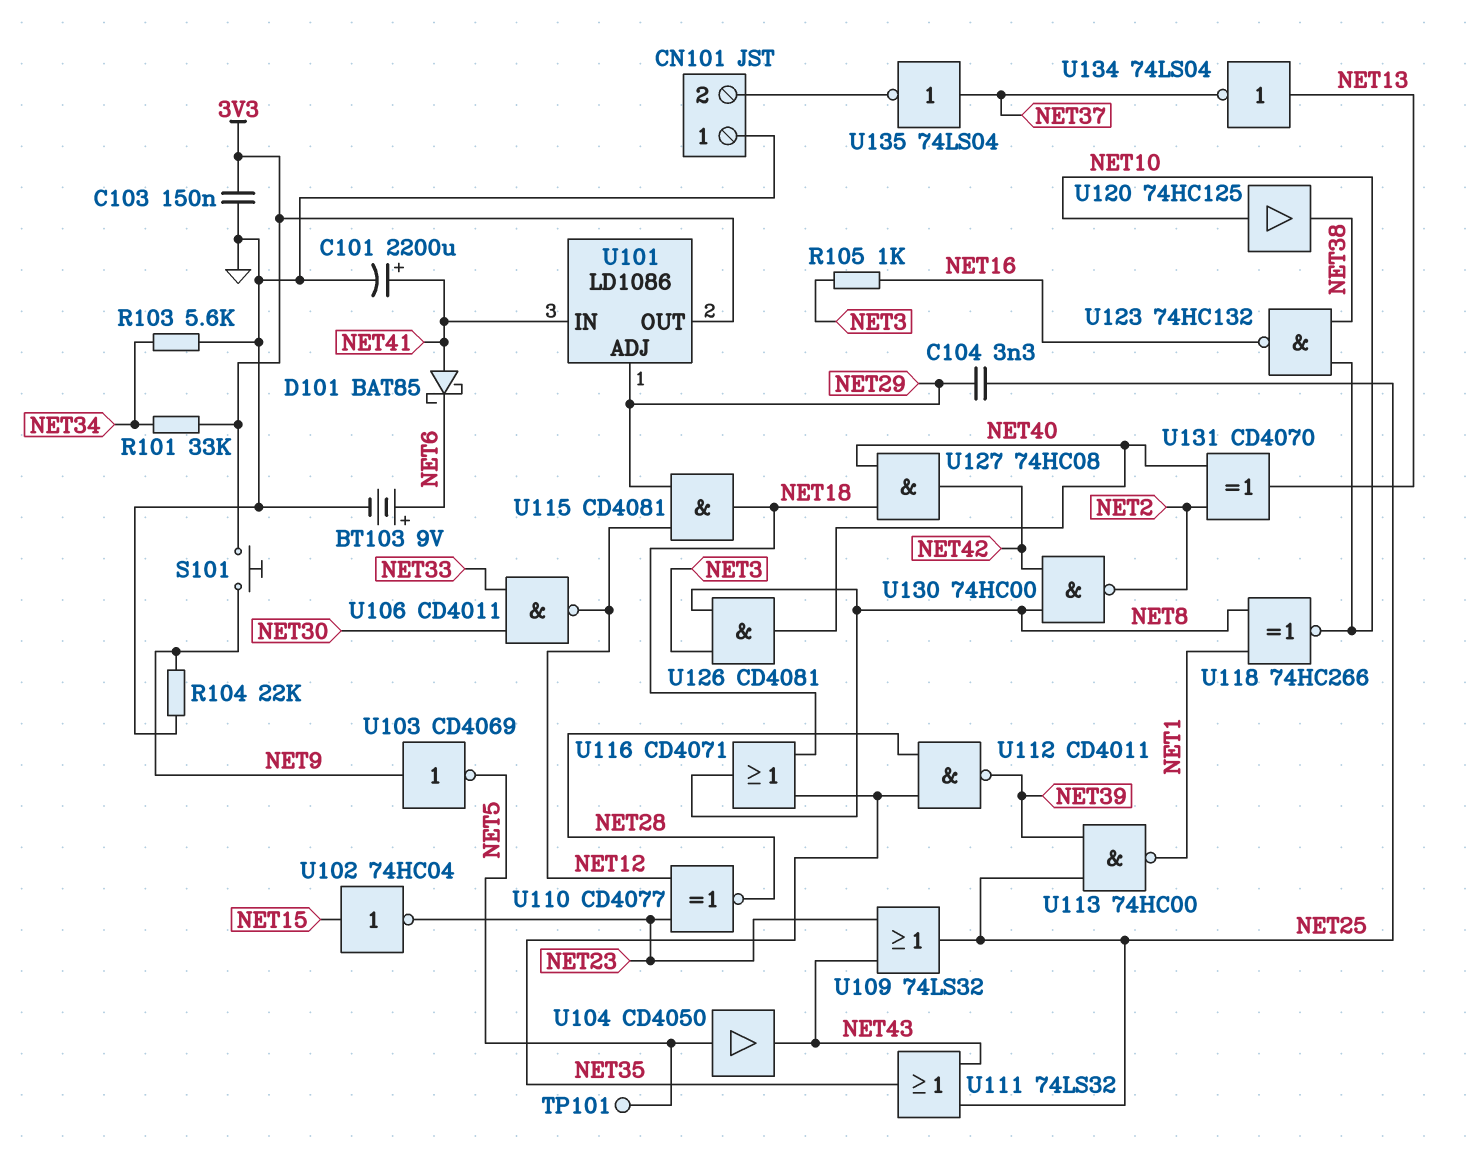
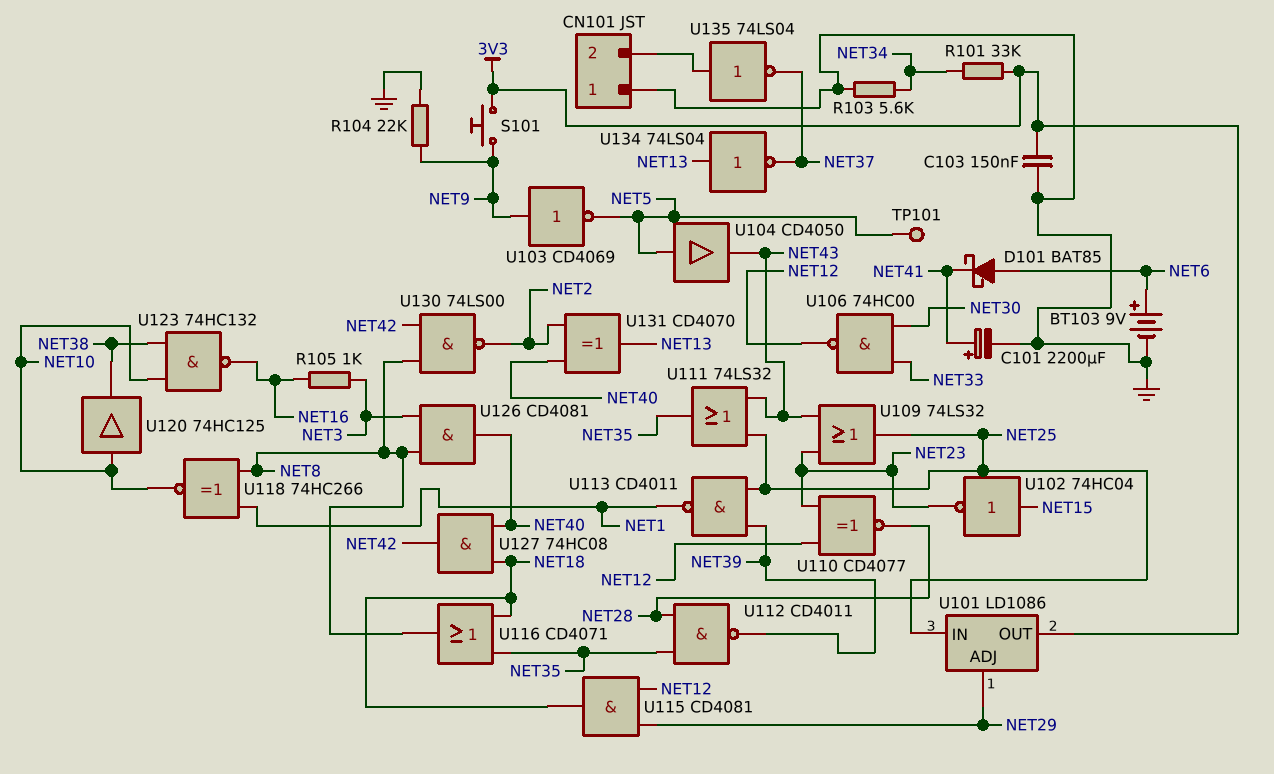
C104: 3.3nF (NET25, NET29) -> none
D101: schottky BAT85 (A NET41, K NET6) -> schottky BAT85 (A NET6, K NET41)
U101 pin IN: NET41 -> NET25
U106: NAND CD4011 (in NET30, in NET33, out NET12) -> NAND 74HC00 (in NET30, in NET33, out NET12)
U113: NAND 74HC00 (in NET25, in NET39, out NET1) -> NAND CD4011 (in NET25, in NET39, out NET1)
U130: NAND 74HC00 (in NET8, in NET42, out NET2) -> NAND 74LS00 (in NET8, in NET42, out NET2)
U135: NOT 74LS04 (in NET37, out CN101/2) -> NOT 74LS04 (in CN101/2, out NET37)

